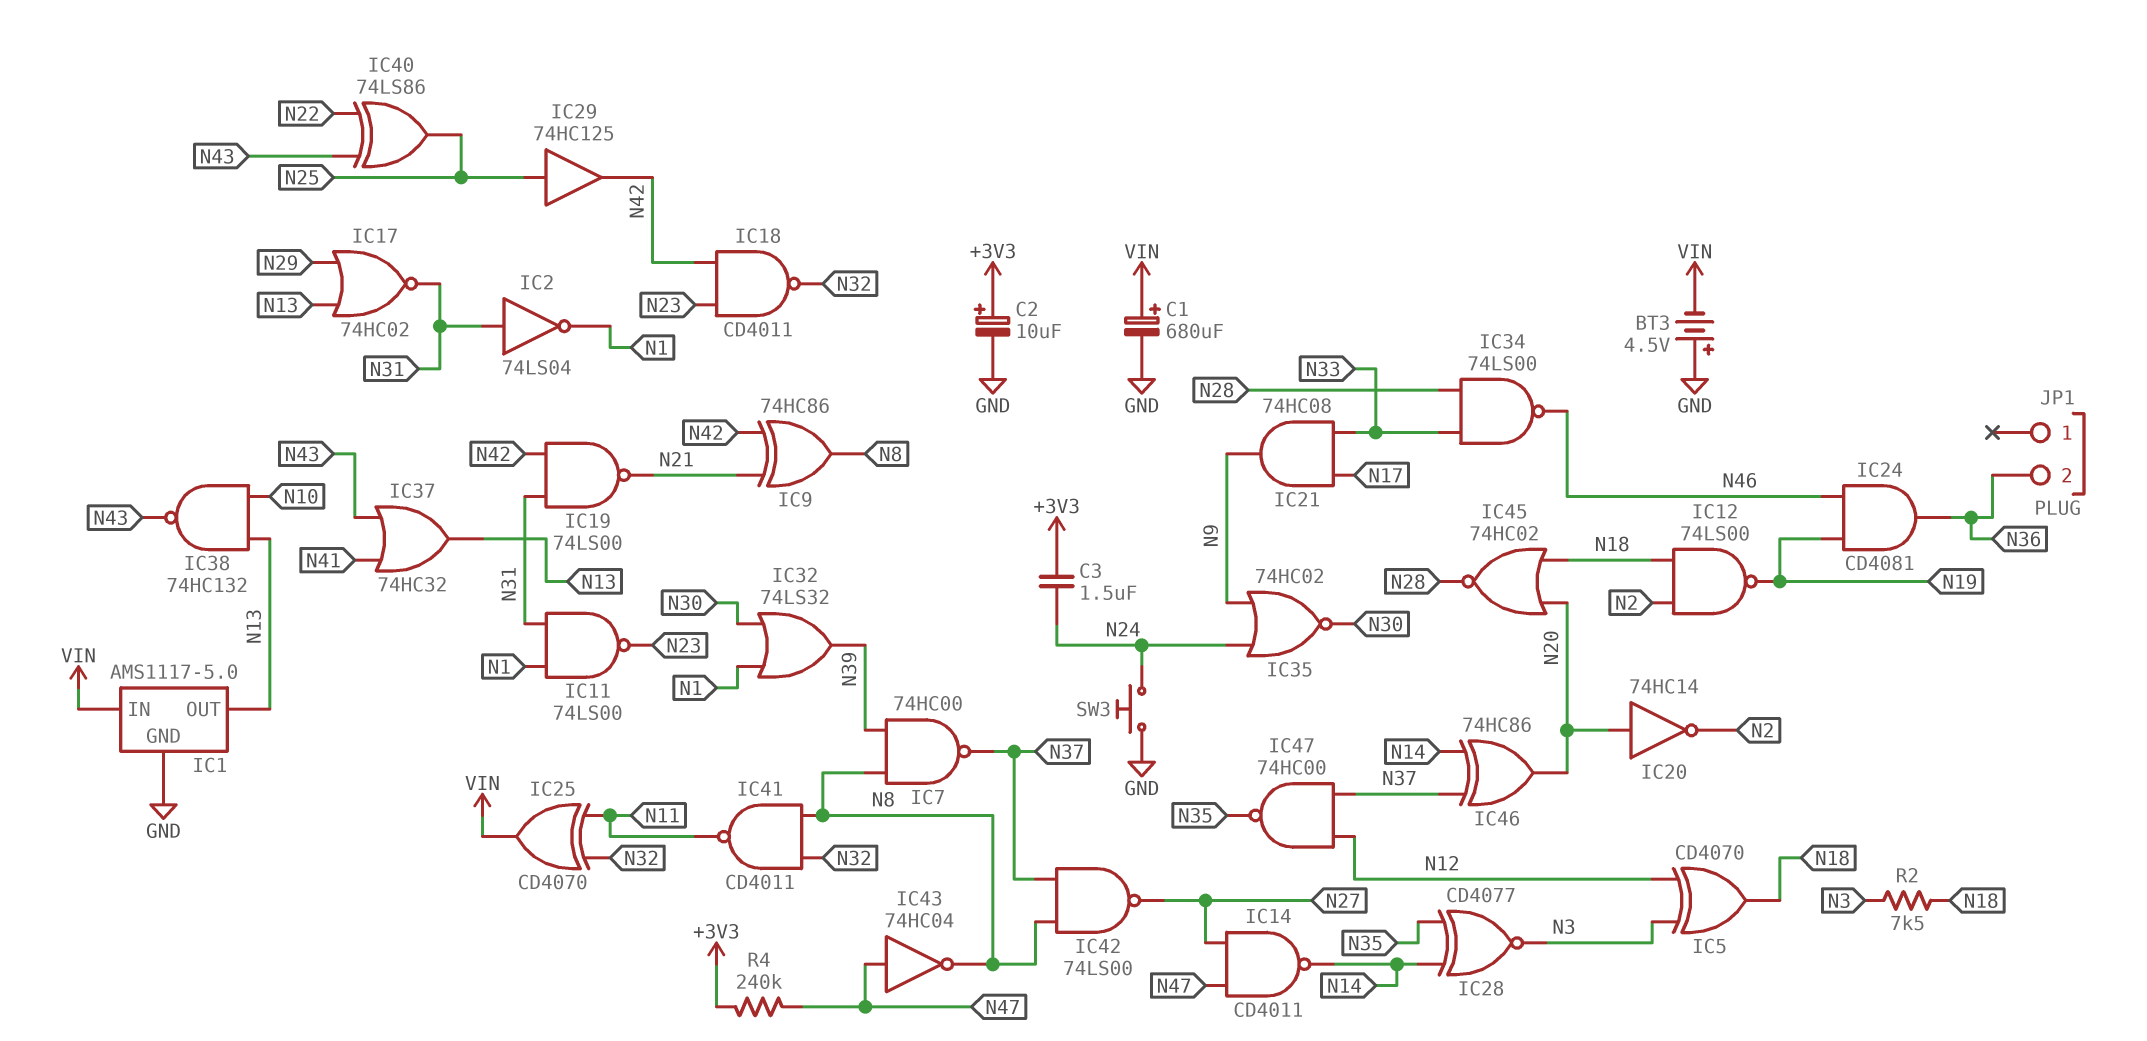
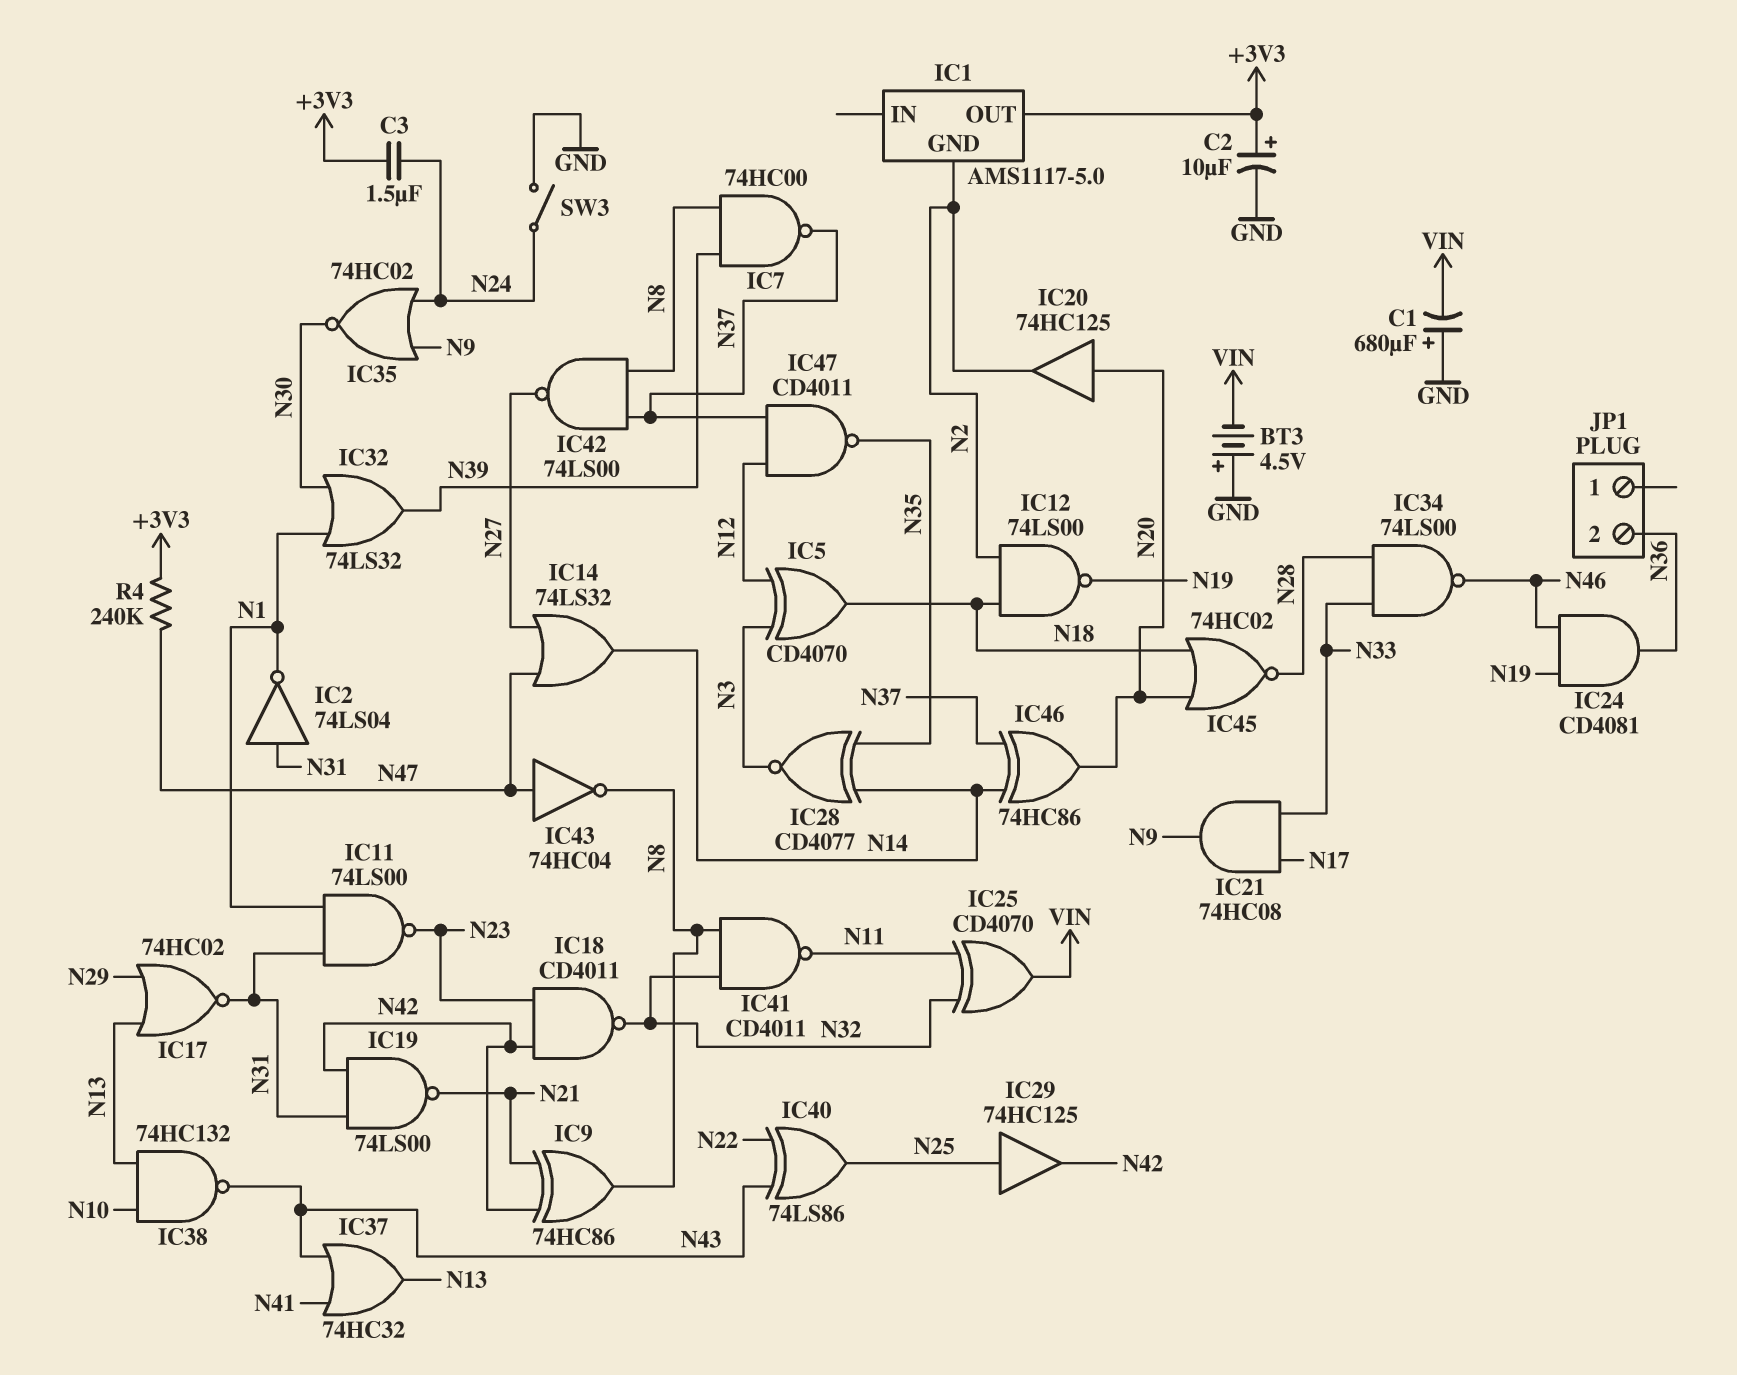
C1: 680uF (plus VIN, minus GND) -> 680uF (plus GND, minus VIN)
IC1 pin GND: GND -> N2
IC1 pin IN: VIN -> none
IC1 pin OUT: N13 -> +3V3
IC14: NAND CD4011 (in N27, in N47, out N14) -> OR 74LS32 (in N27, in N47, out N14)
IC20: NOT 74HC14 (in N20, out N2) -> buffer 74HC125 (in N20, out N2)
IC47: NAND 74HC00 (in N12, in N37, out N35) -> NAND CD4011 (in N12, in N37, out N35)
R2: 7.5k (N3, N18) -> none
SW3: button (GND, N24) -> switch (GND, N24)

